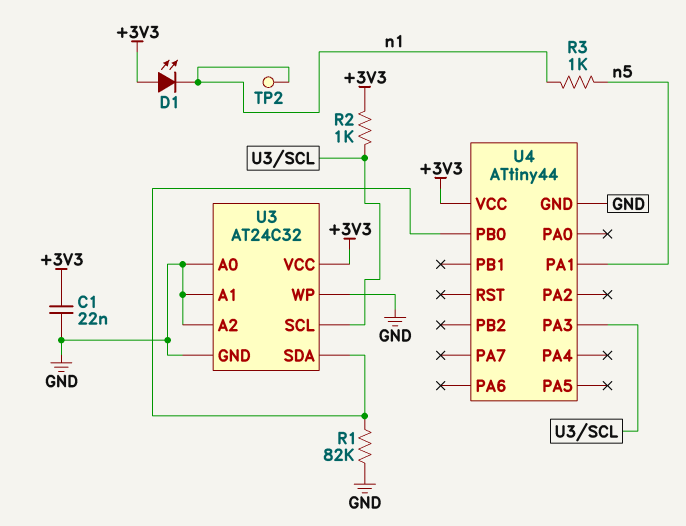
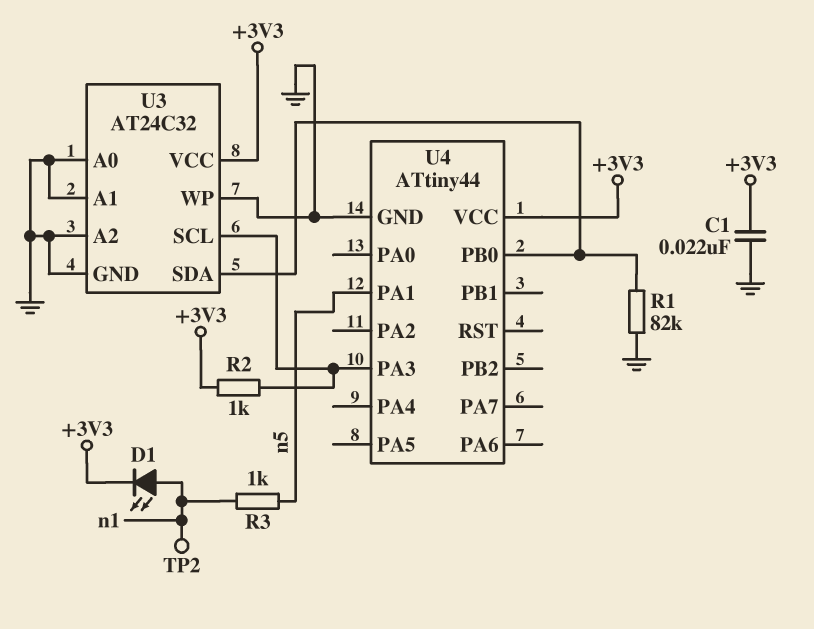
D1: LED (A +3V3, K n1) -> LED (A n1, K +3V3)

